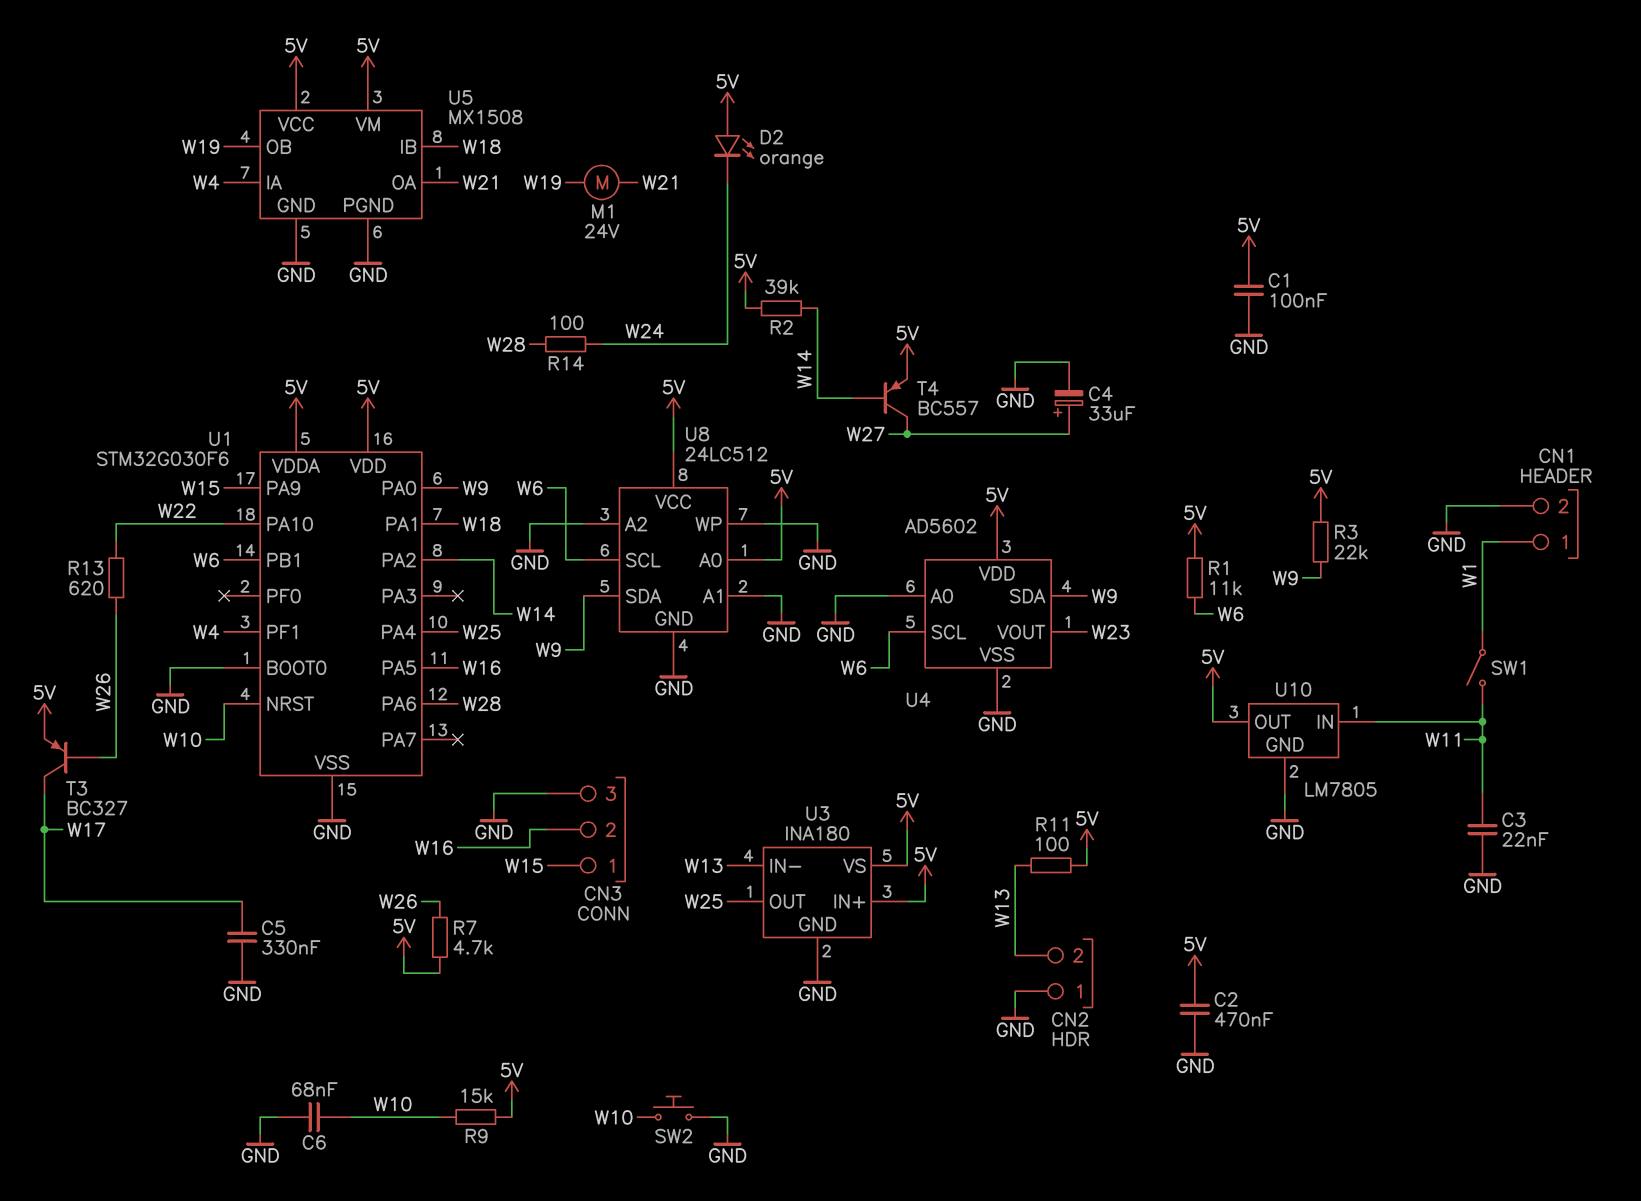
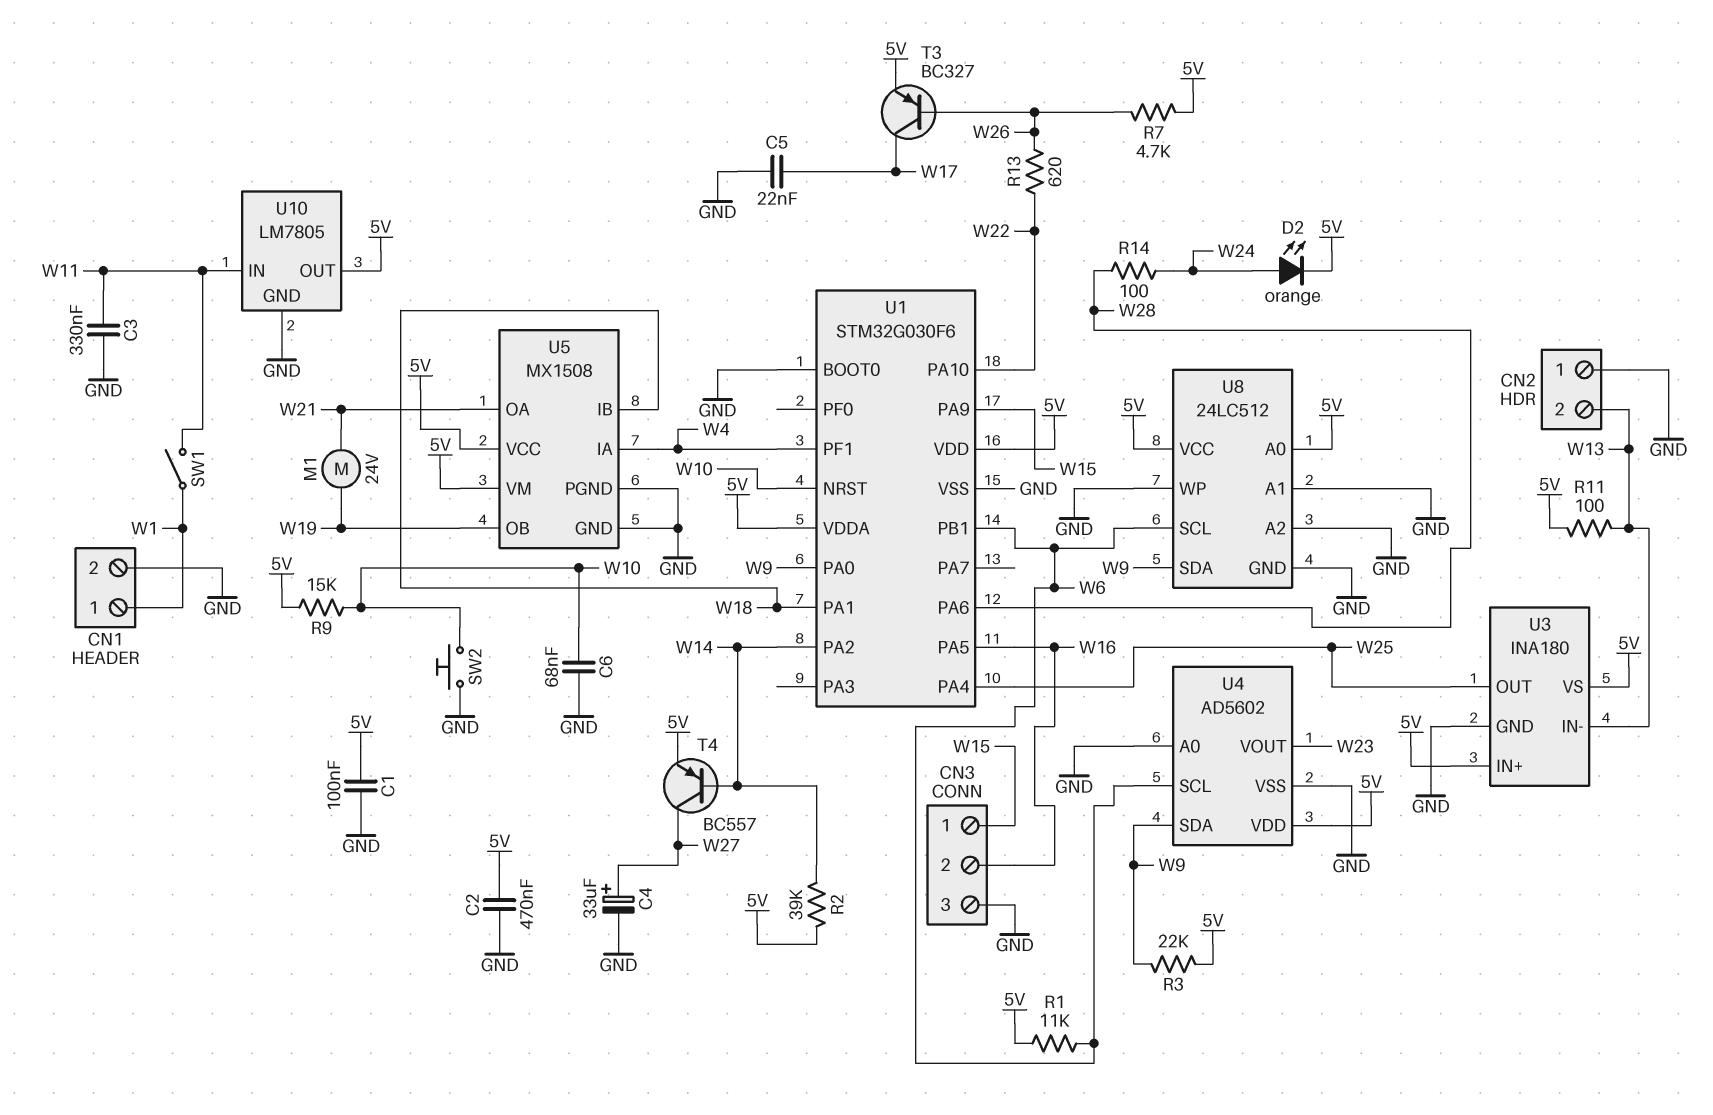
C3: 22nF (GND, W11) -> 330nF (GND, W11)
C5: 330nF (GND, W17) -> 22nF (GND, W17)
D2: LED orange (A 5V, K W24) -> LED orange (A W24, K 5V)

